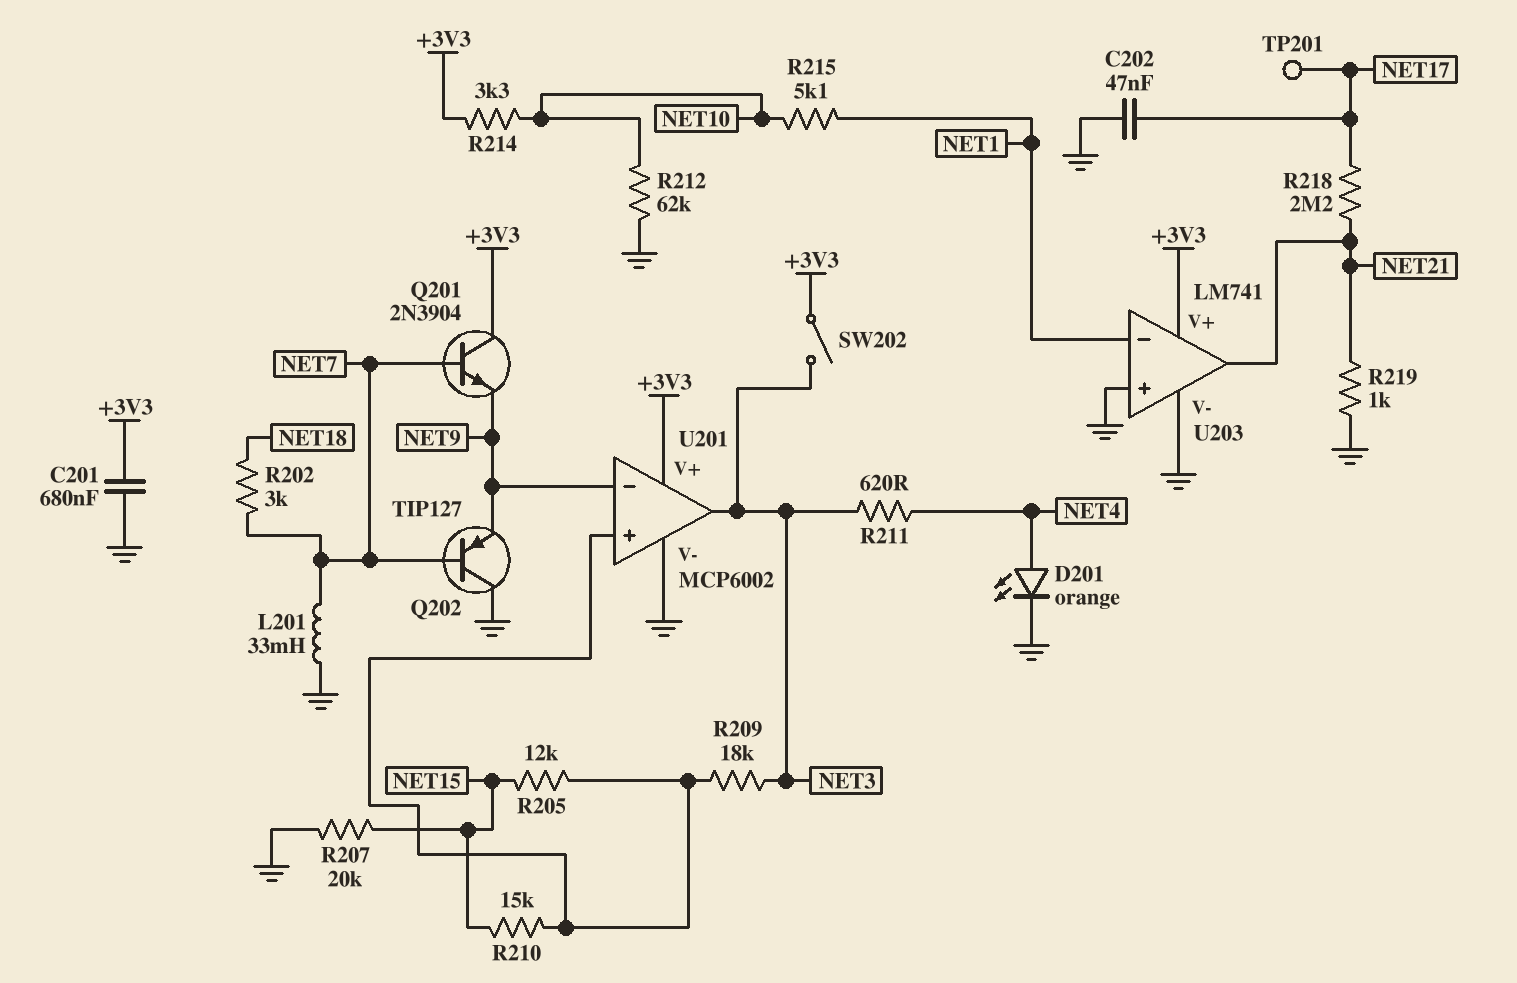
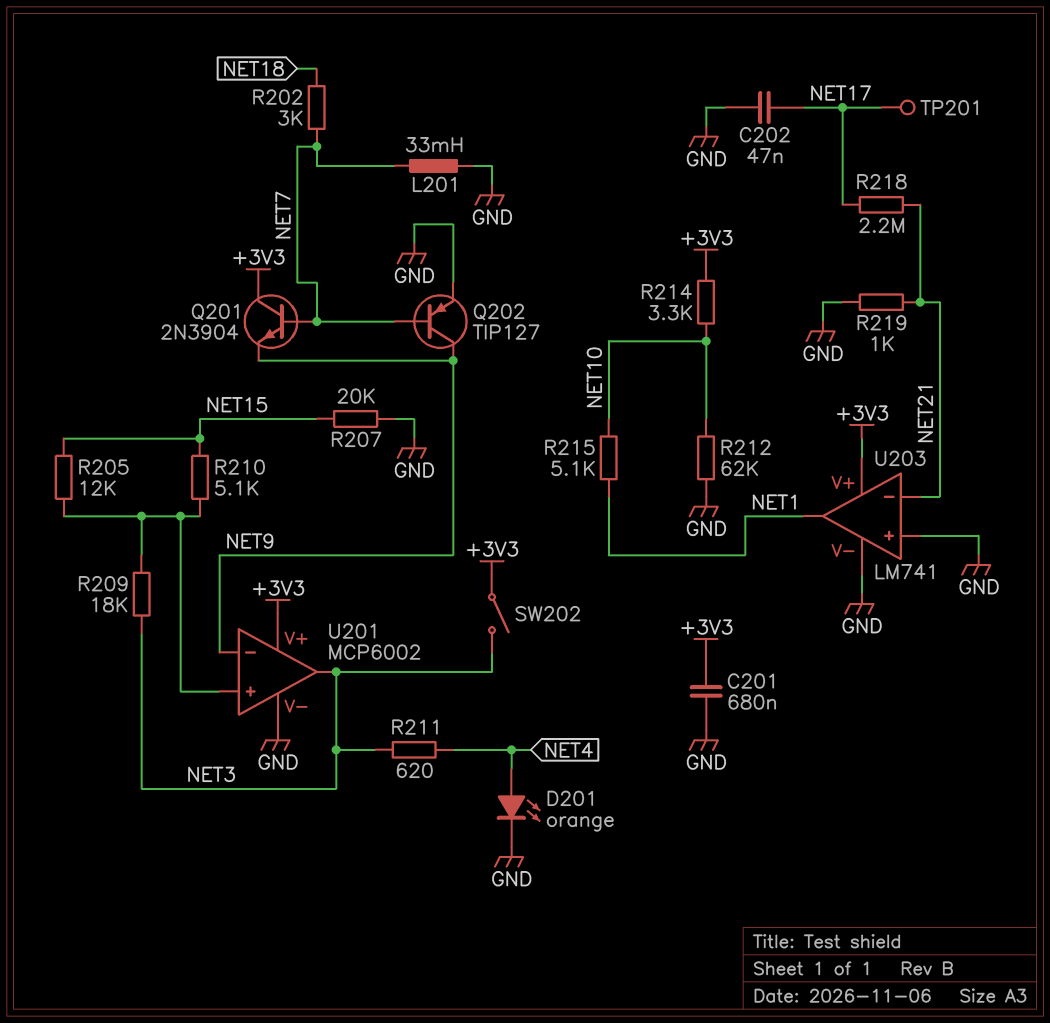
Q202: PNP TIP127 (B NET7, C GND, E NET9) -> PNP TIP127 (B NET7, C NET9, E GND)
R210: 15k (NET15, U201/in+) -> 5.1k (NET15, U201/in+)
U203 pin in-: NET1 -> NET21
U203 pin out: NET21 -> NET1

